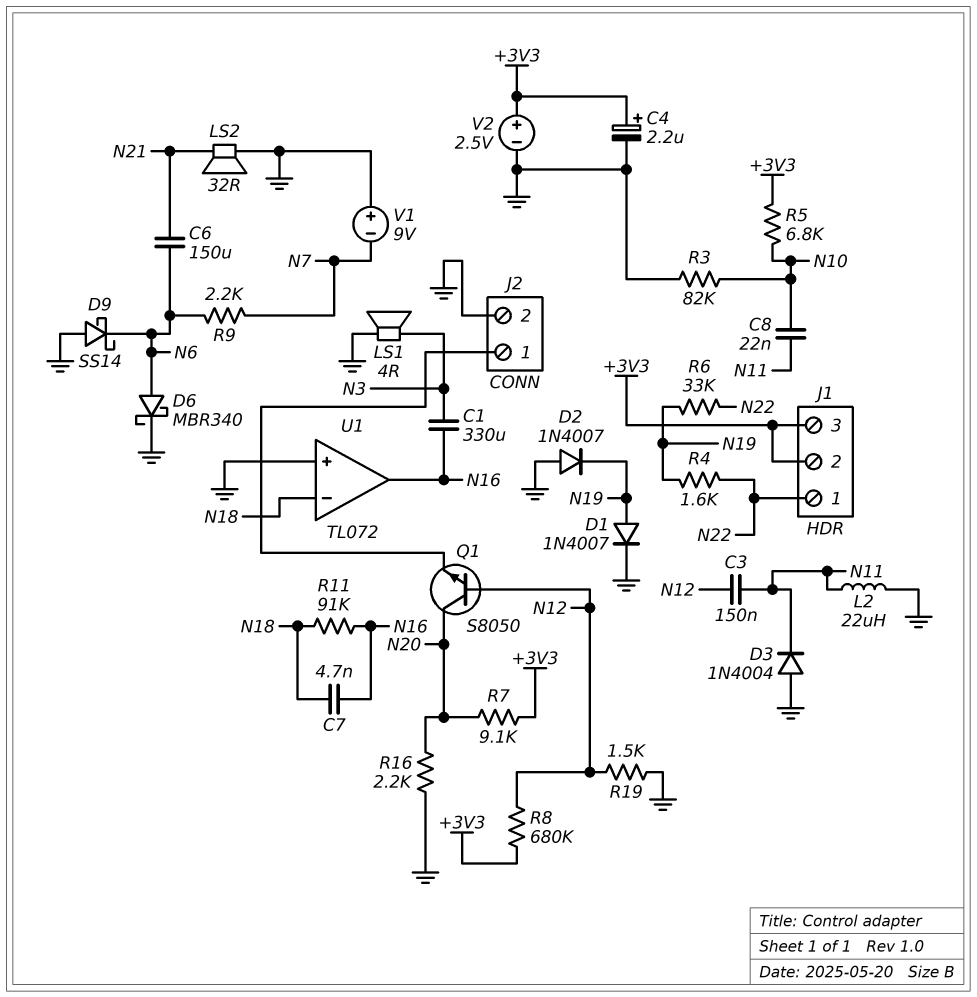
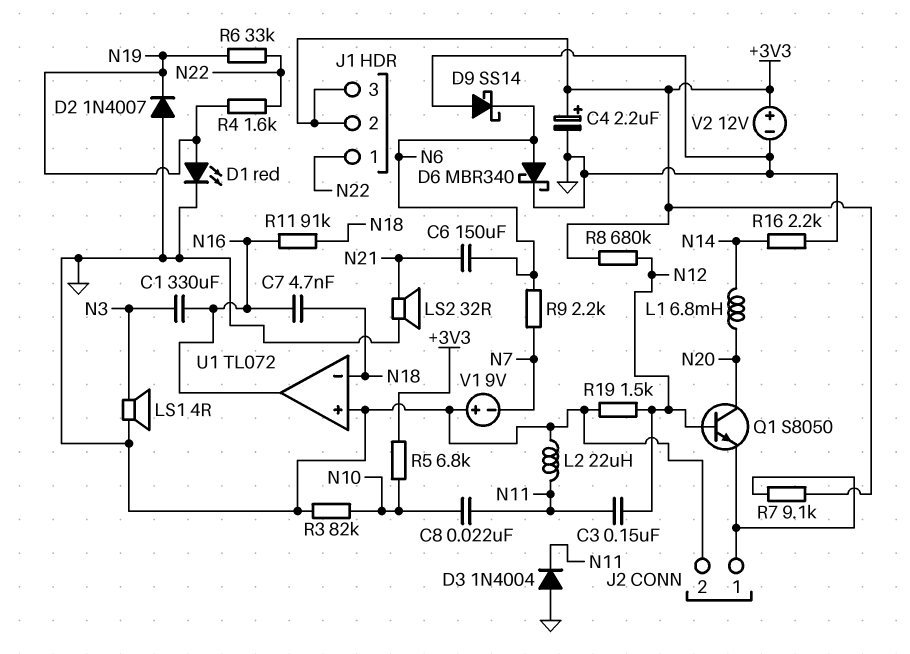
D1: diode 1N4007 (A N19, K GND) -> LED red (A N19, K GND)
L1: none -> 6.8mH (N14, N20)
R7: 9.1k (+3V3, N20) -> 9.1k (+3V3, J2/1)
R16: 2.2k (GND, N20) -> 2.2k (GND, N14)
V2: 2.5V (plus +3V3, minus GND) -> 12V (plus +3V3, minus GND)

